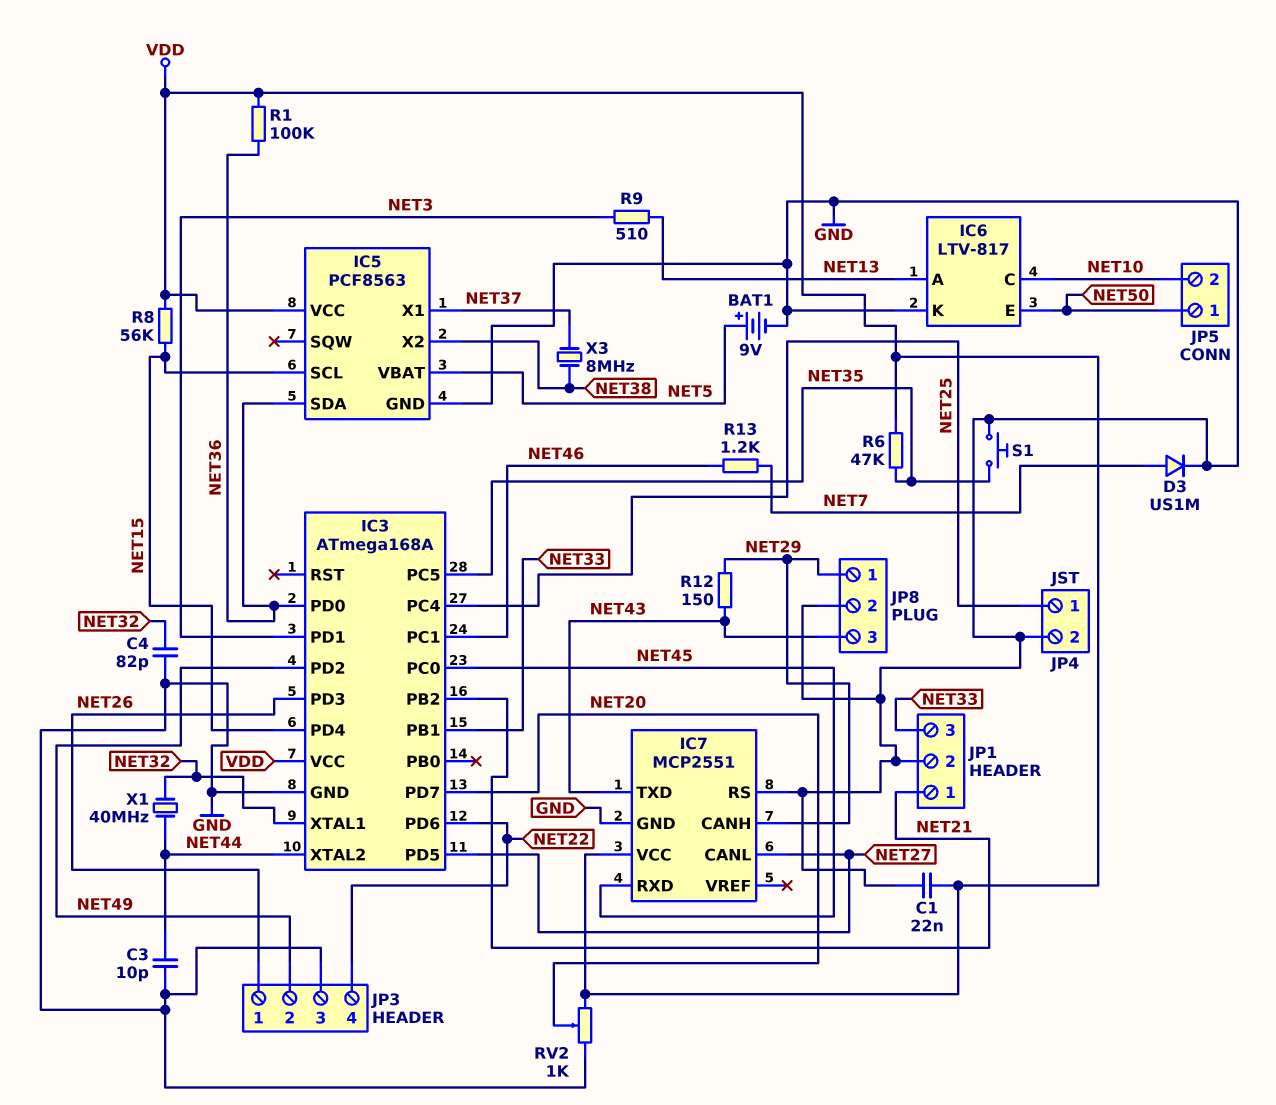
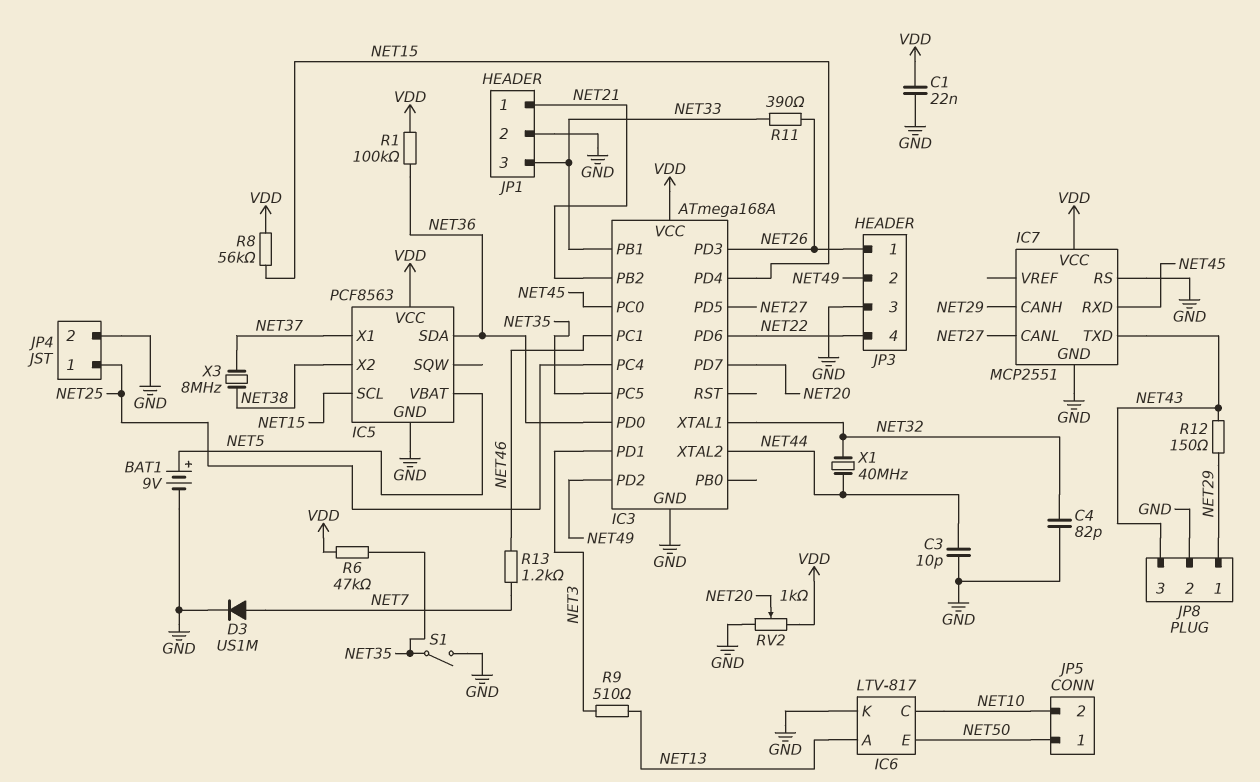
R11: none -> 390 (NET26, NET33)
S1: button (GND, NET35) -> switch (GND, NET35)

